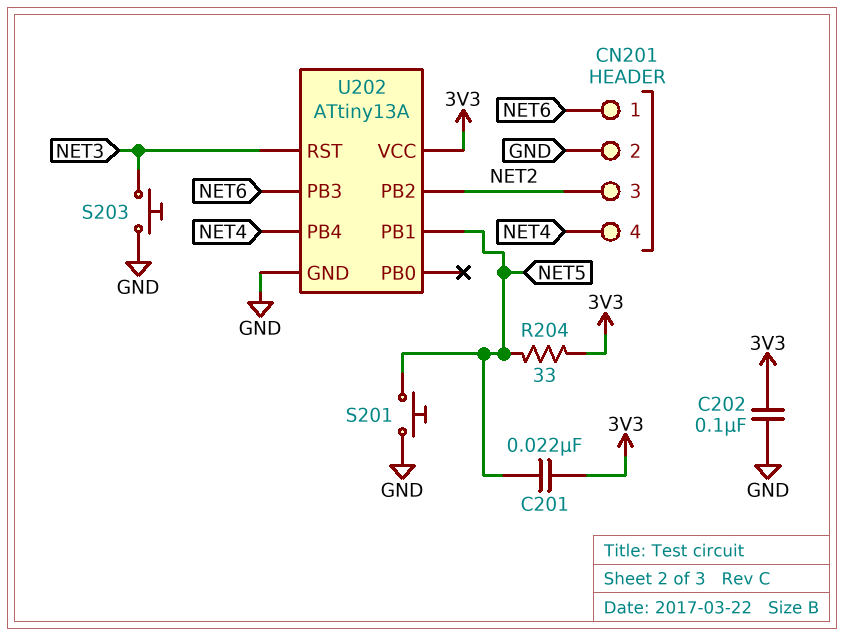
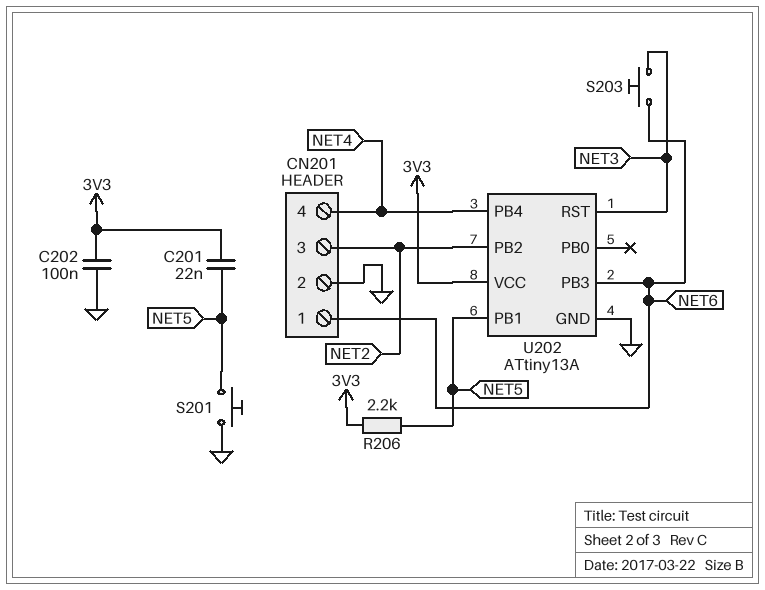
R204: 33 (3V3, NET5) -> none
R206: none -> 2.2k (3V3, NET5)
S203: button (GND, NET3) -> button (NET3, NET6)

